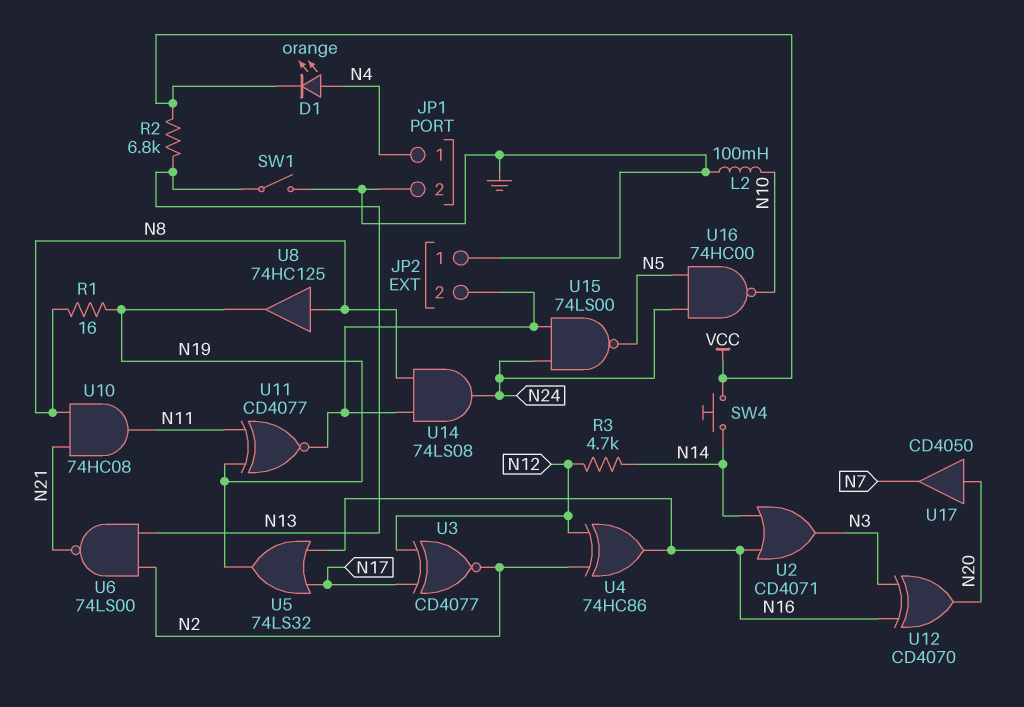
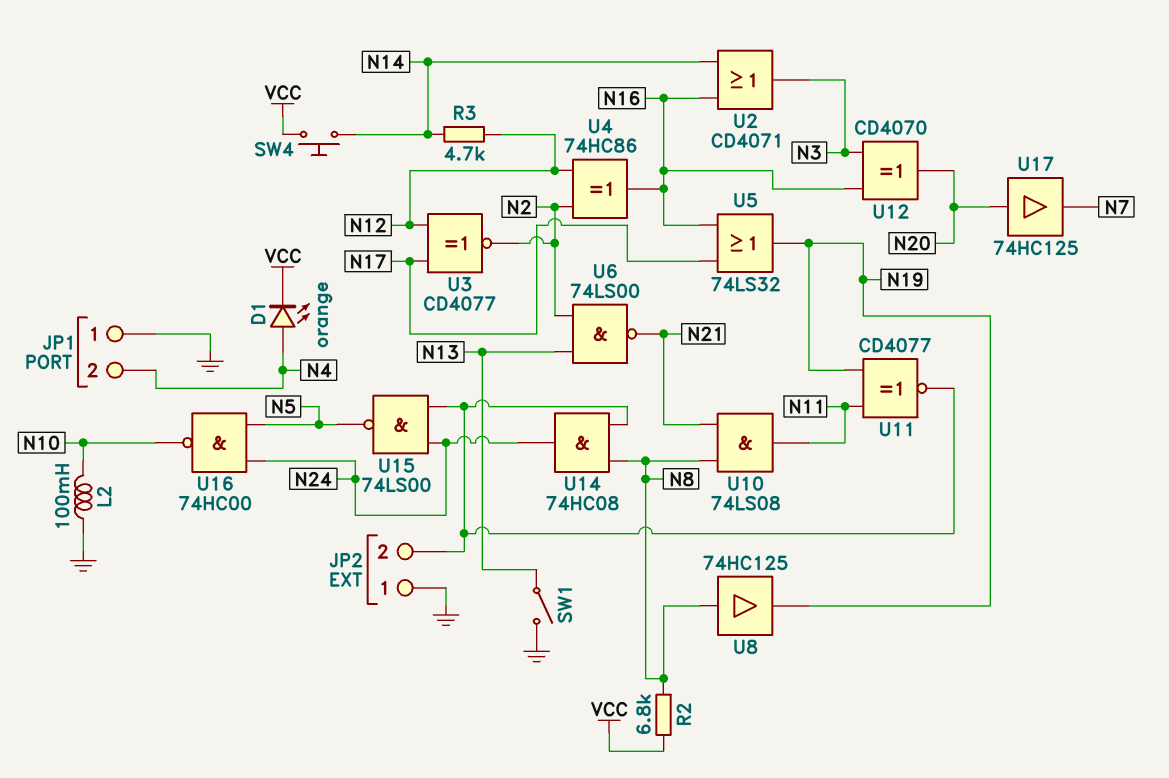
JP1 pin 1: N4 -> GND
JP1 pin 2: GND -> N4
R1: 16 (N8, N19) -> none
R2: 6.8k (N13, VCC) -> 6.8k (N8, VCC)
U10: AND 74HC08 (in N8, in N21, out N11) -> AND 74LS08 (in N8, in N21, out N11)
U14: AND 74LS08 (in JP2/2, in N8, out N24) -> AND 74HC08 (in JP2/2, in N8, out N24)
U17: buffer CD4050 (in N20, out N7) -> buffer 74HC125 (in N20, out N7)

